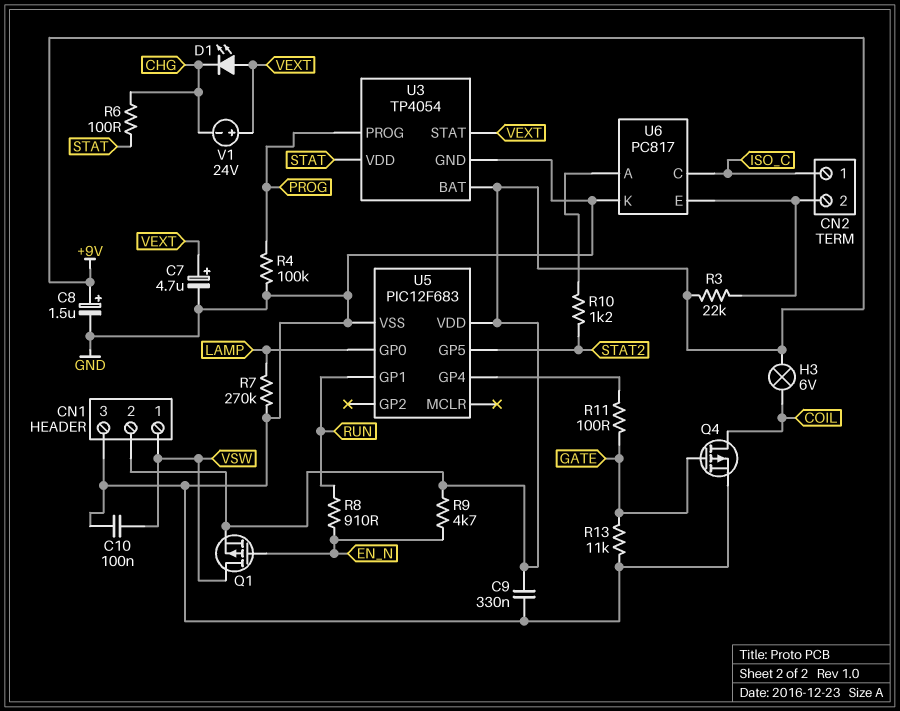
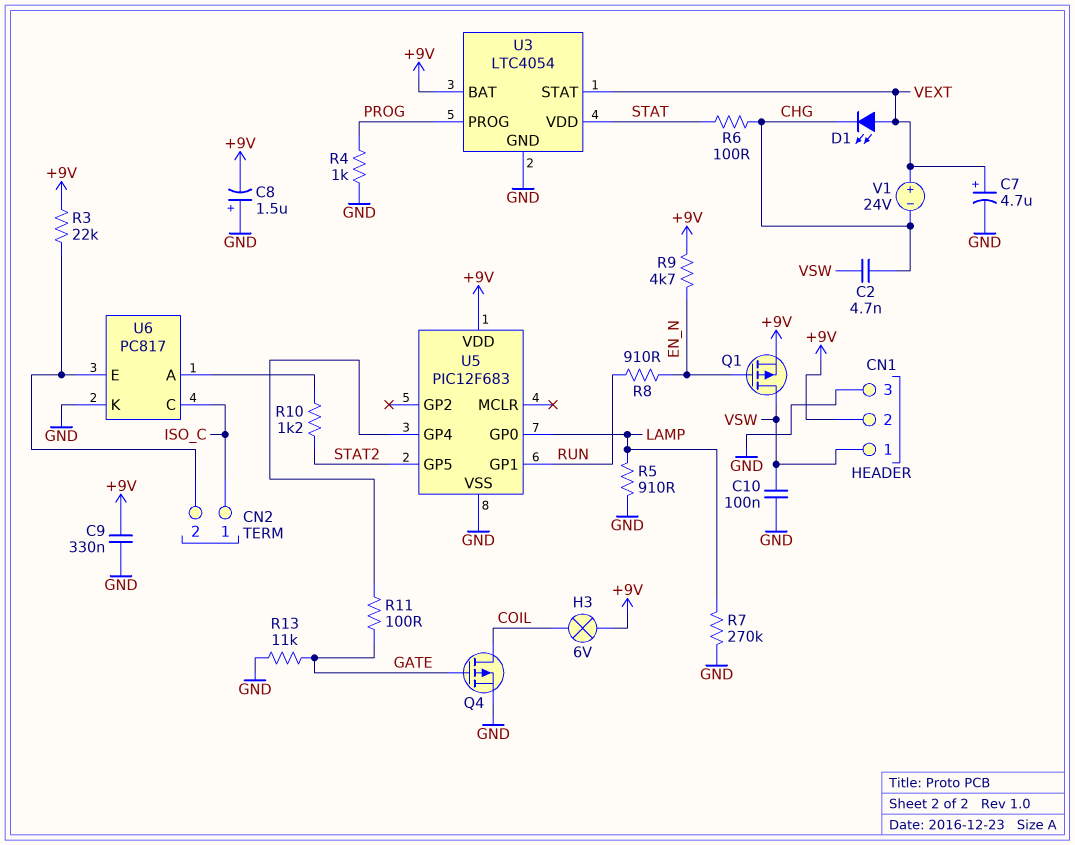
C2: none -> 4.7nF (CHG, VSW)
C8: 1.5uF (plus +9V, minus GND) -> 1.5uF (plus GND, minus +9V)
R4: 100k (GND, PROG) -> 1k (GND, PROG)
R5: none -> 910 (GND, LAMP)
U3: TP4054 -> LTC4054

